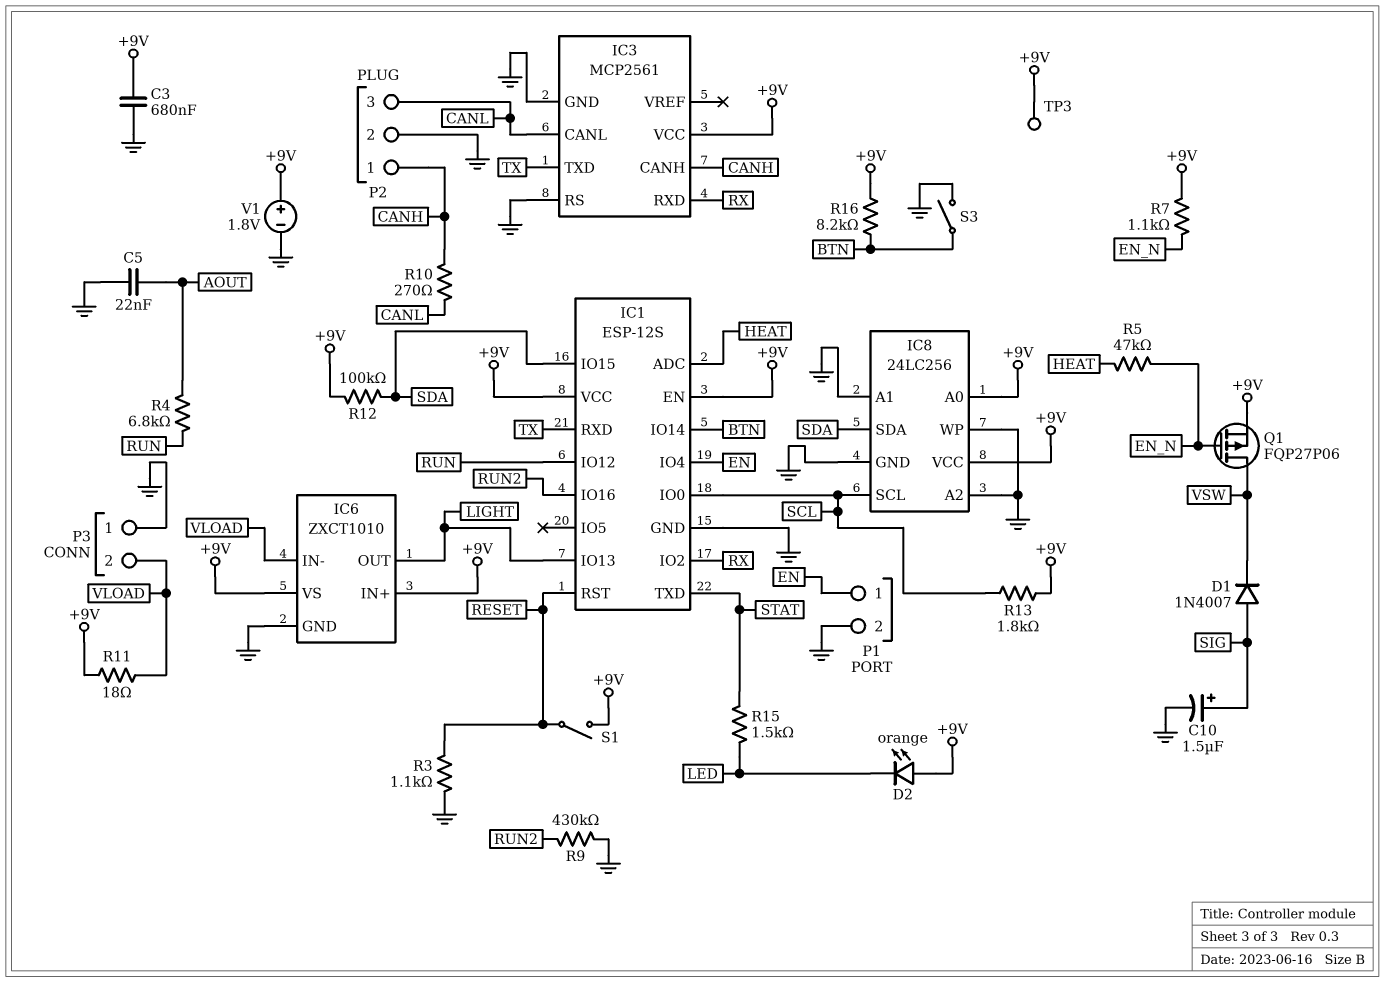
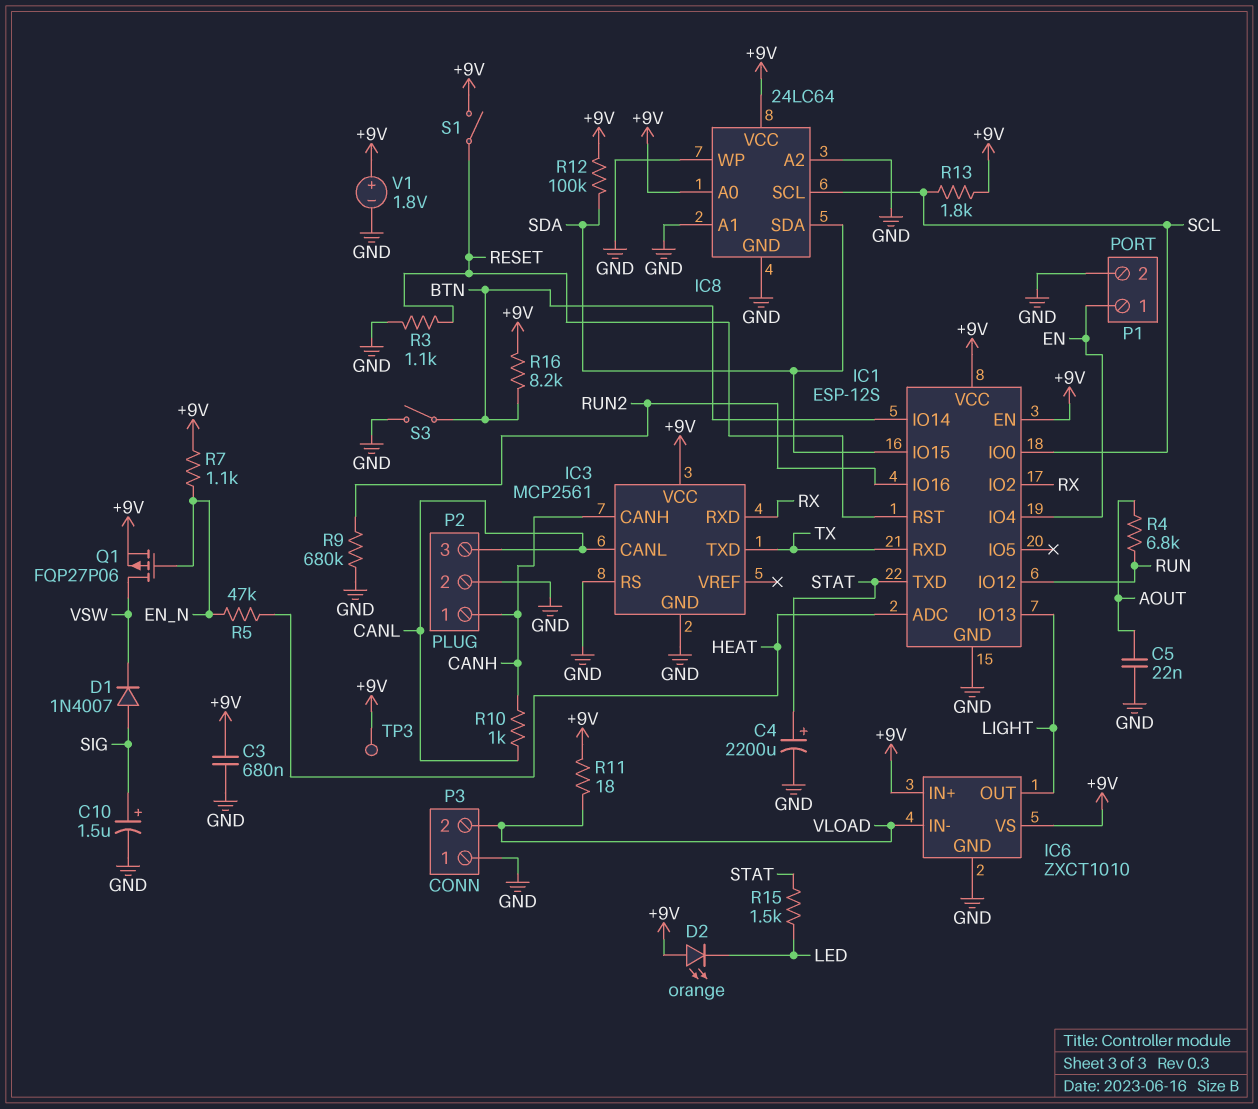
C4: none -> 2200uF (plus STAT, minus GND)
IC8: 24LC256 -> 24LC64
R9: 430k (GND, RUN2) -> 680k (GND, RUN2)
R10: 270 (CANH, CANL) -> 1k (CANH, CANL)

